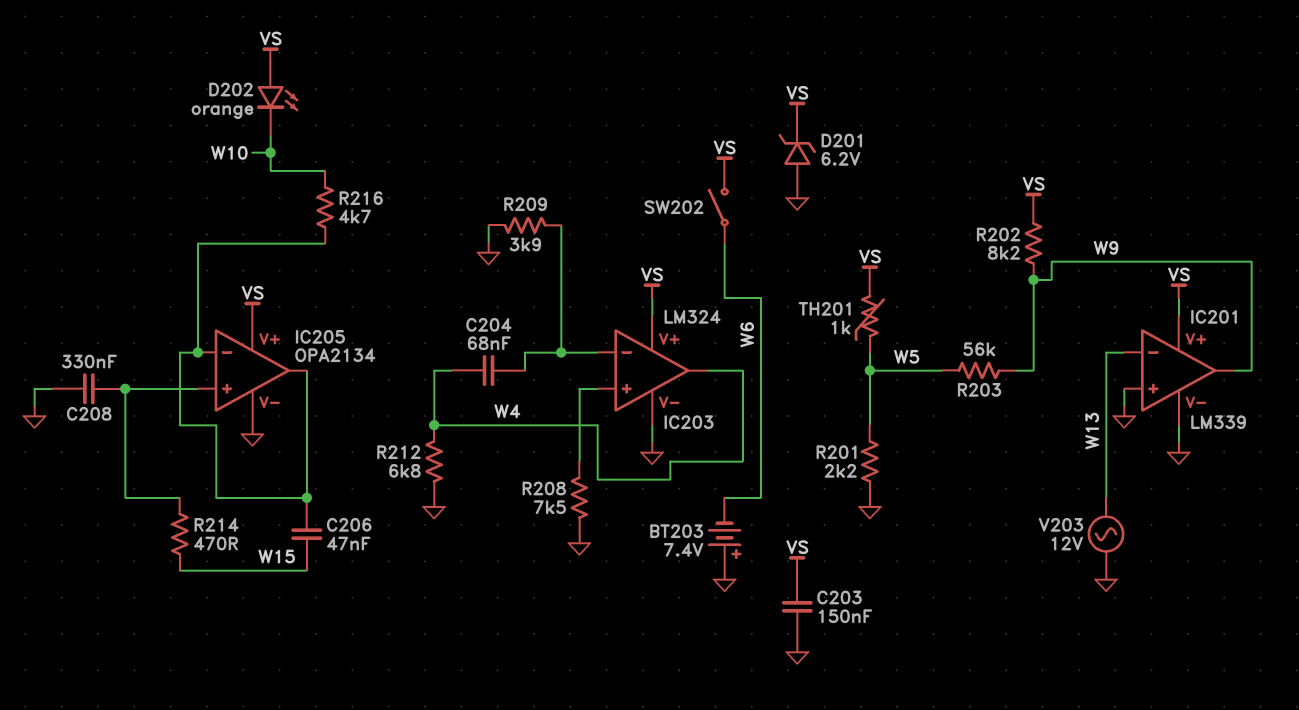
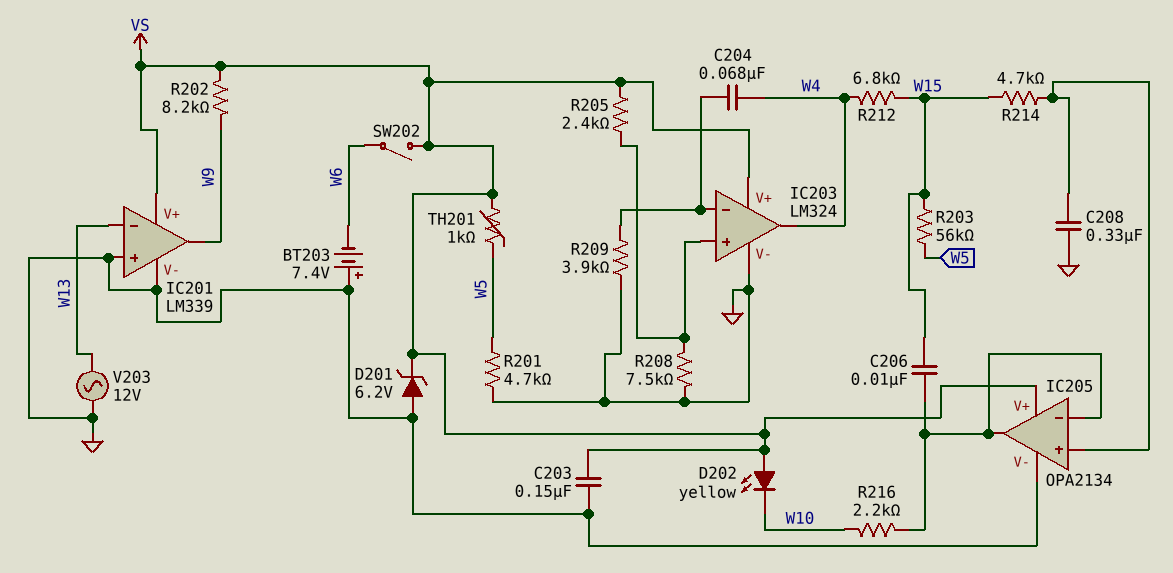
C206: 47nF (IC205/in-, W15) -> 10nF (IC205/in-, W15)
D202: LED orange (A VS, K W10) -> LED yellow (A VS, K W10)
R201: 2.2k (GND, W5) -> 4.7k (GND, W5)
R203: 56k (W5, W9) -> 56k (W5, W15)
R205: none -> 2.4k (IC203/in+, VS)
R212: 6.8k (GND, W4) -> 6.8k (W4, W15)
R214: 470 (IC205/in+, W15) -> 4.7k (IC205/in+, W15)
R216: 4.7k (IC205/in-, W10) -> 2.2k (IC205/in-, W10)

